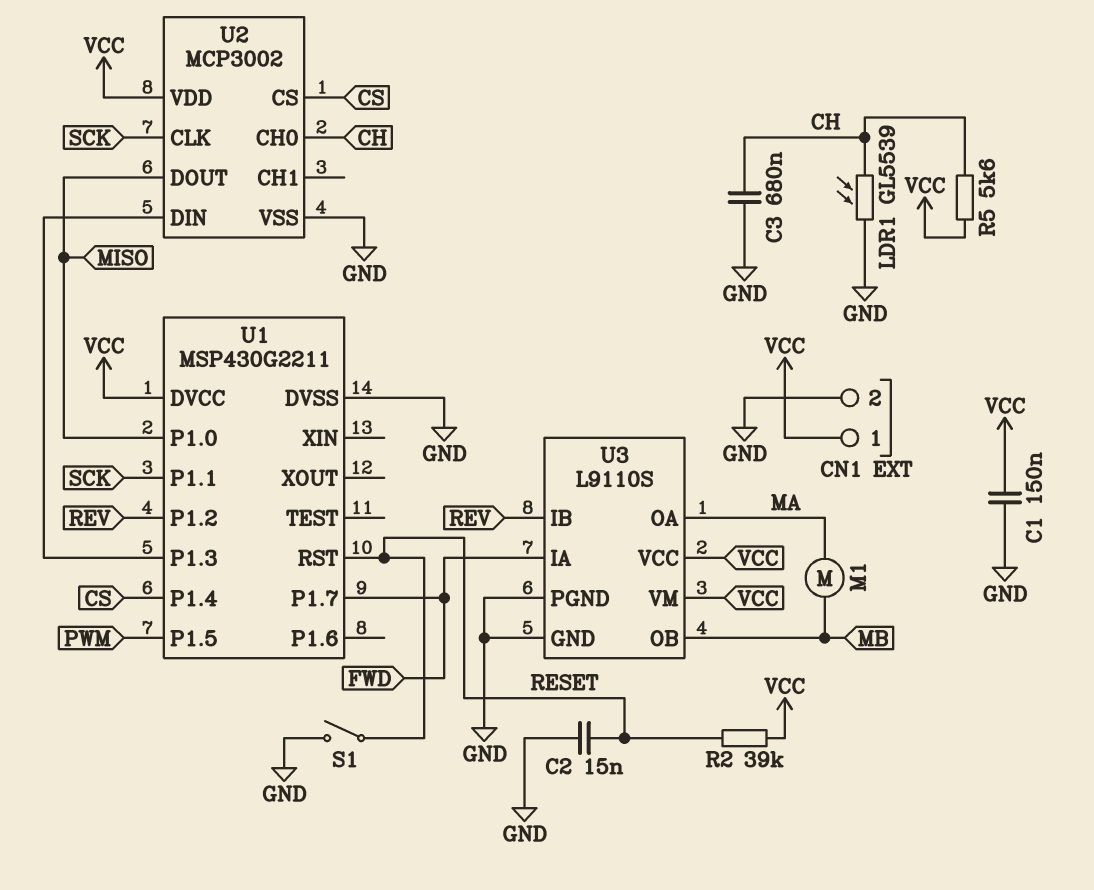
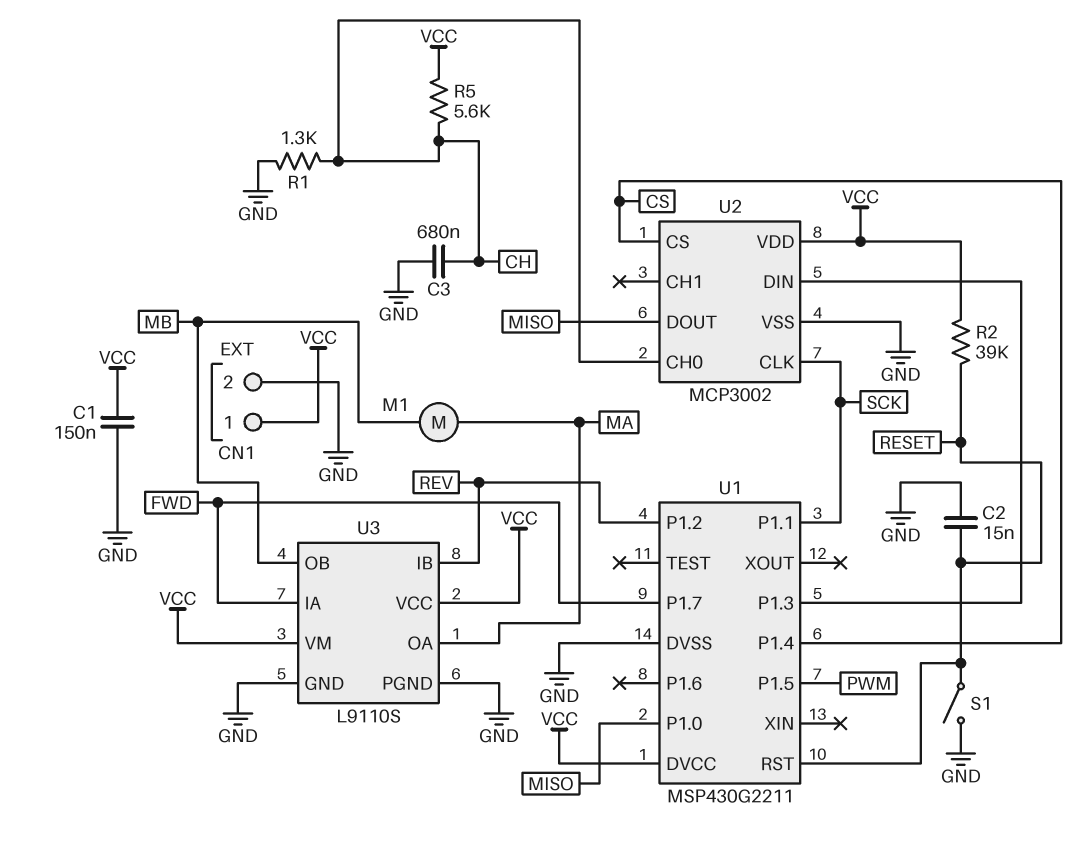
LDR1: GL5539 (CH, GND) -> none
R1: none -> 1.3k (CH, GND)

